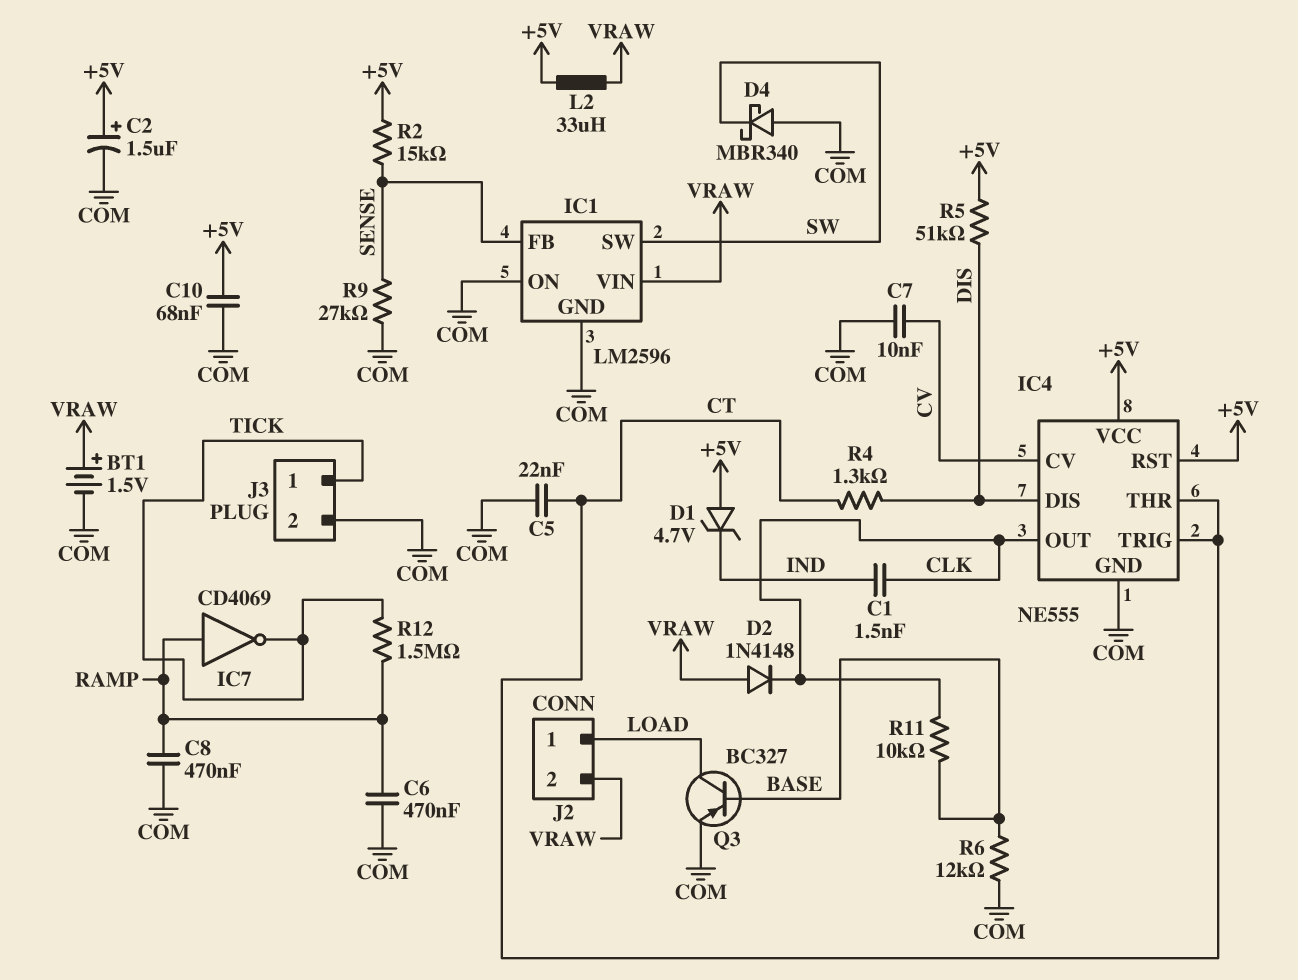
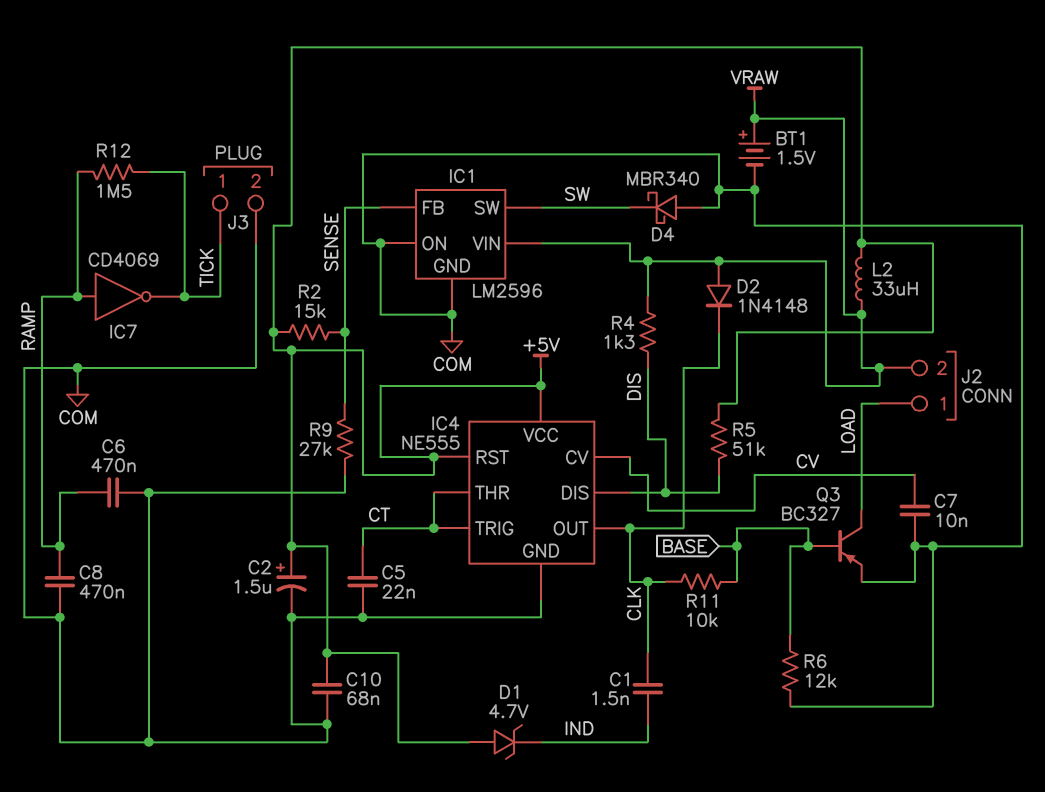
R4: 1.3k (CT, DIS) -> 1.3k (DIS, VRAW)

